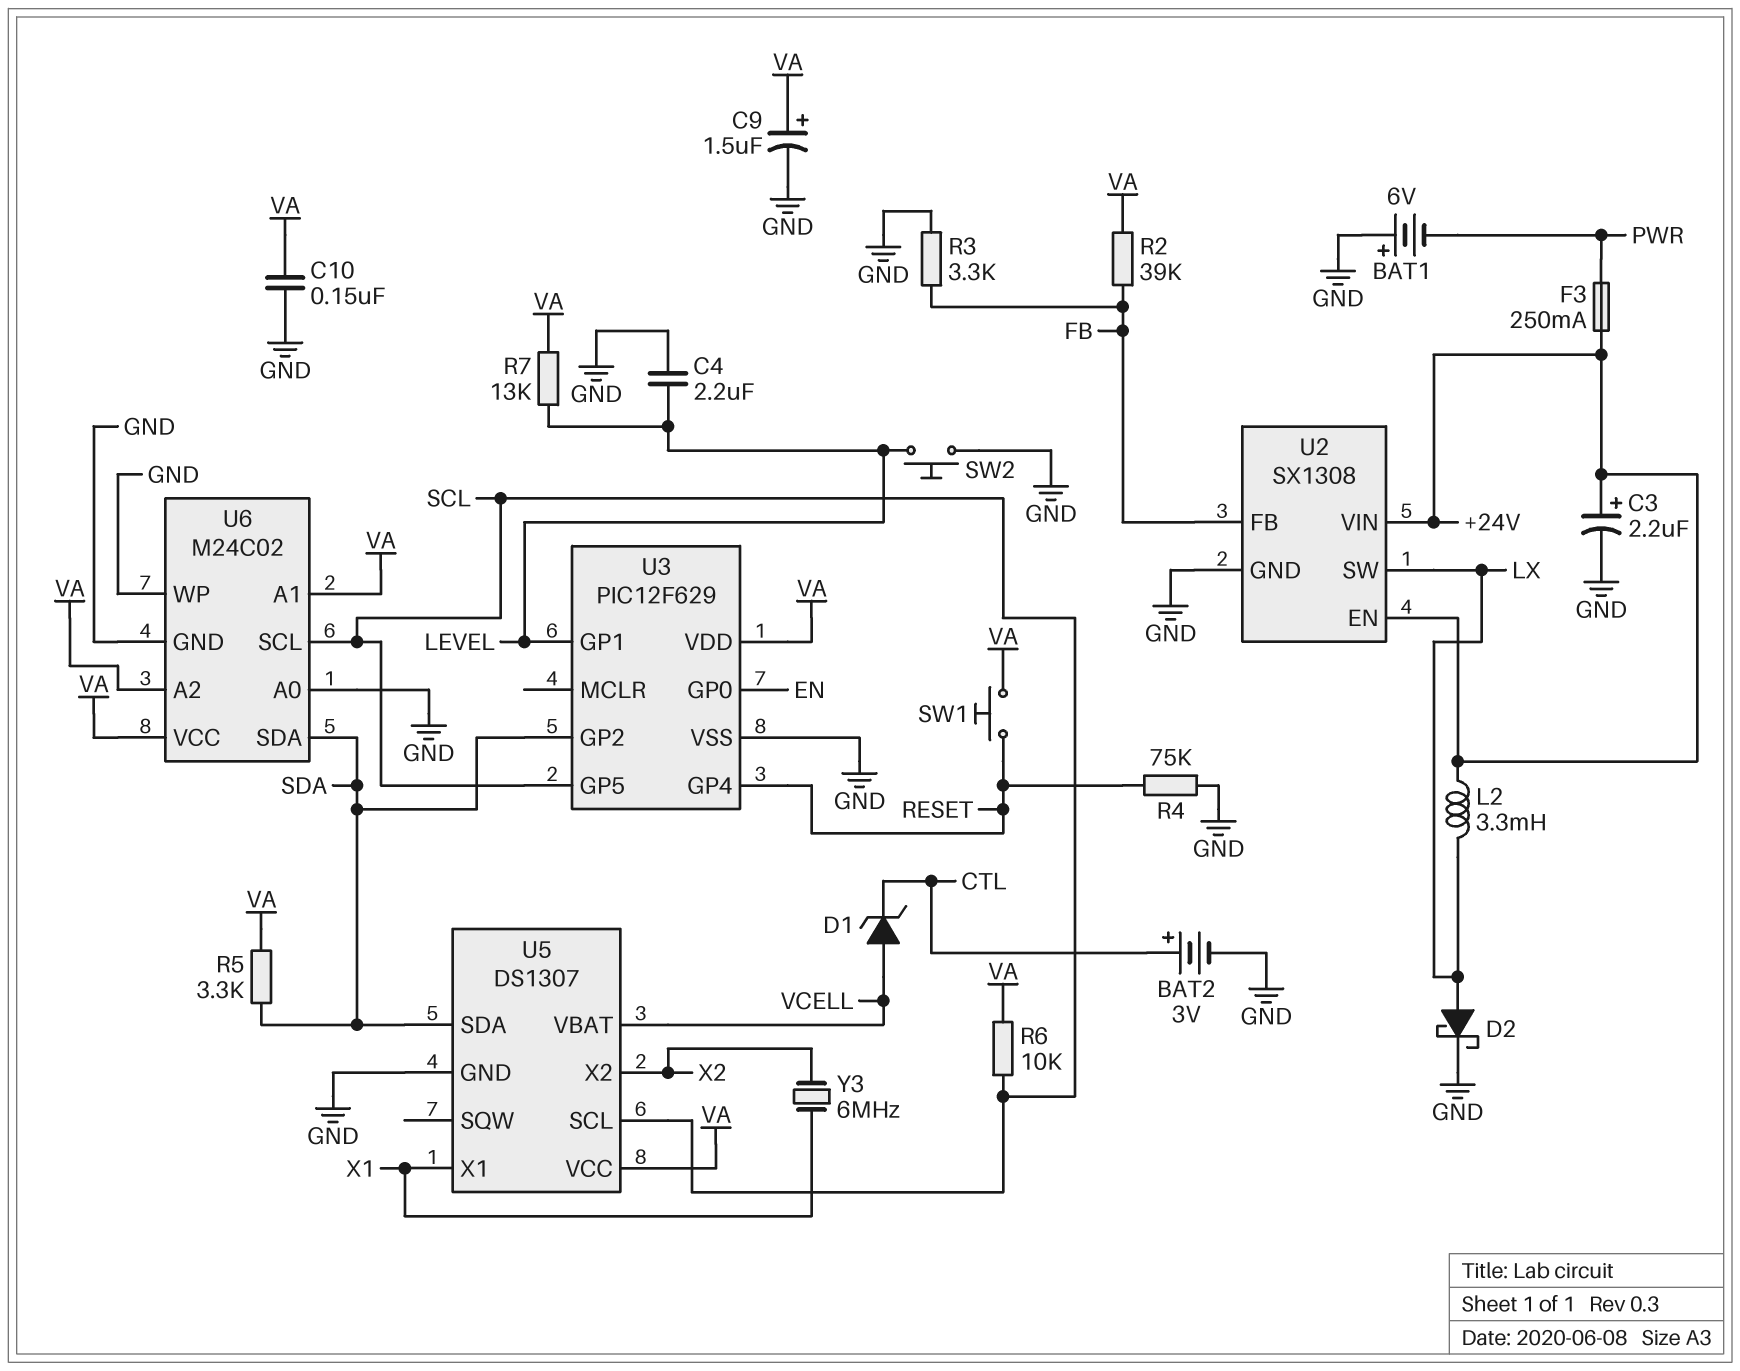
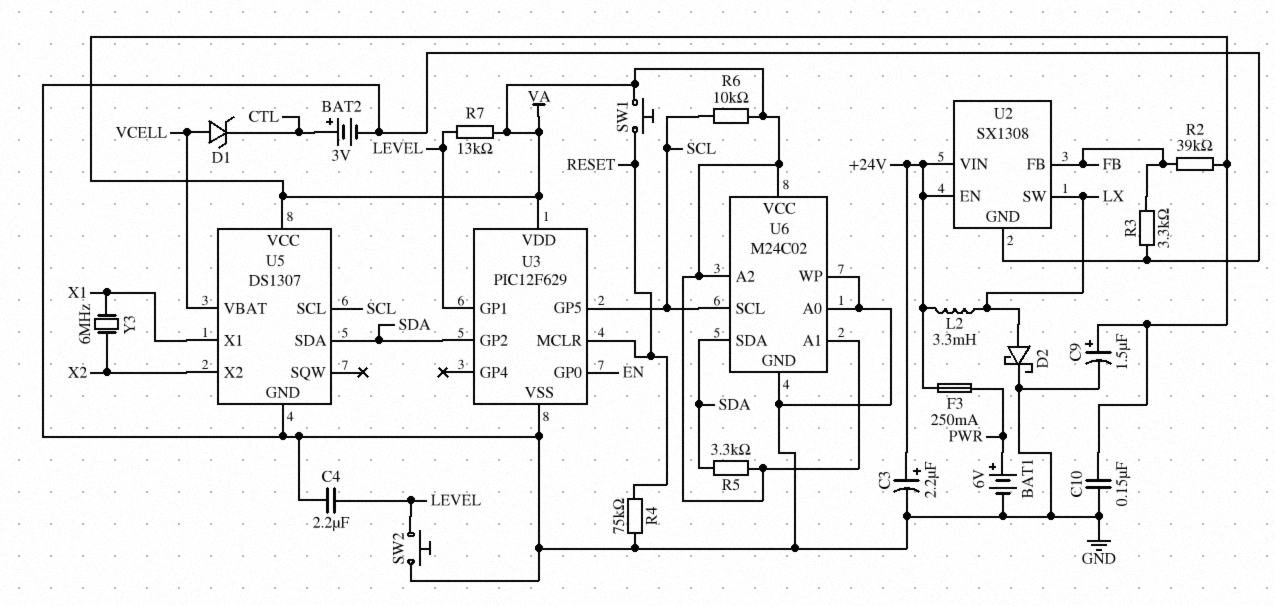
BAT1: 6V (plus GND, minus PWR) -> 6V (plus PWR, minus GND)
U3 pin GP4: RESET -> none
U3 pin MCLR: none -> RESET

